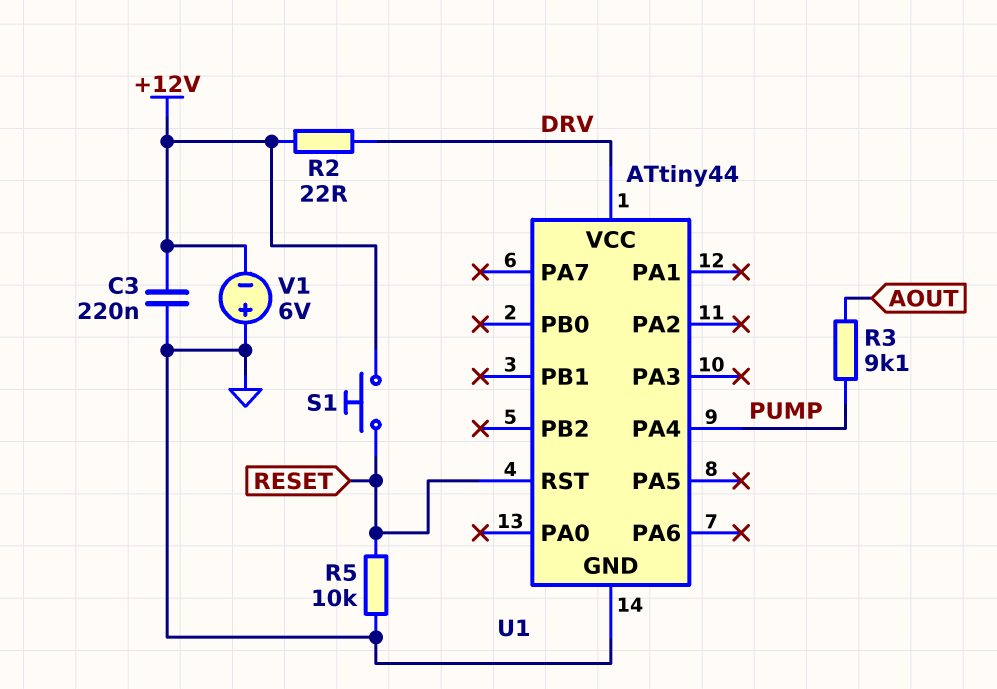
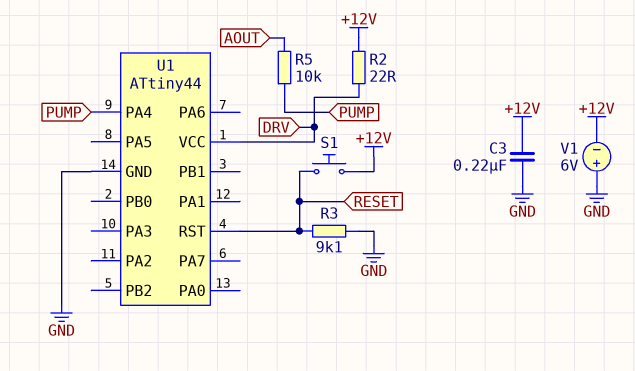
R3: 9.1k (AOUT, PUMP) -> 9.1k (GND, RESET)
R5: 10k (GND, RESET) -> 10k (AOUT, PUMP)

